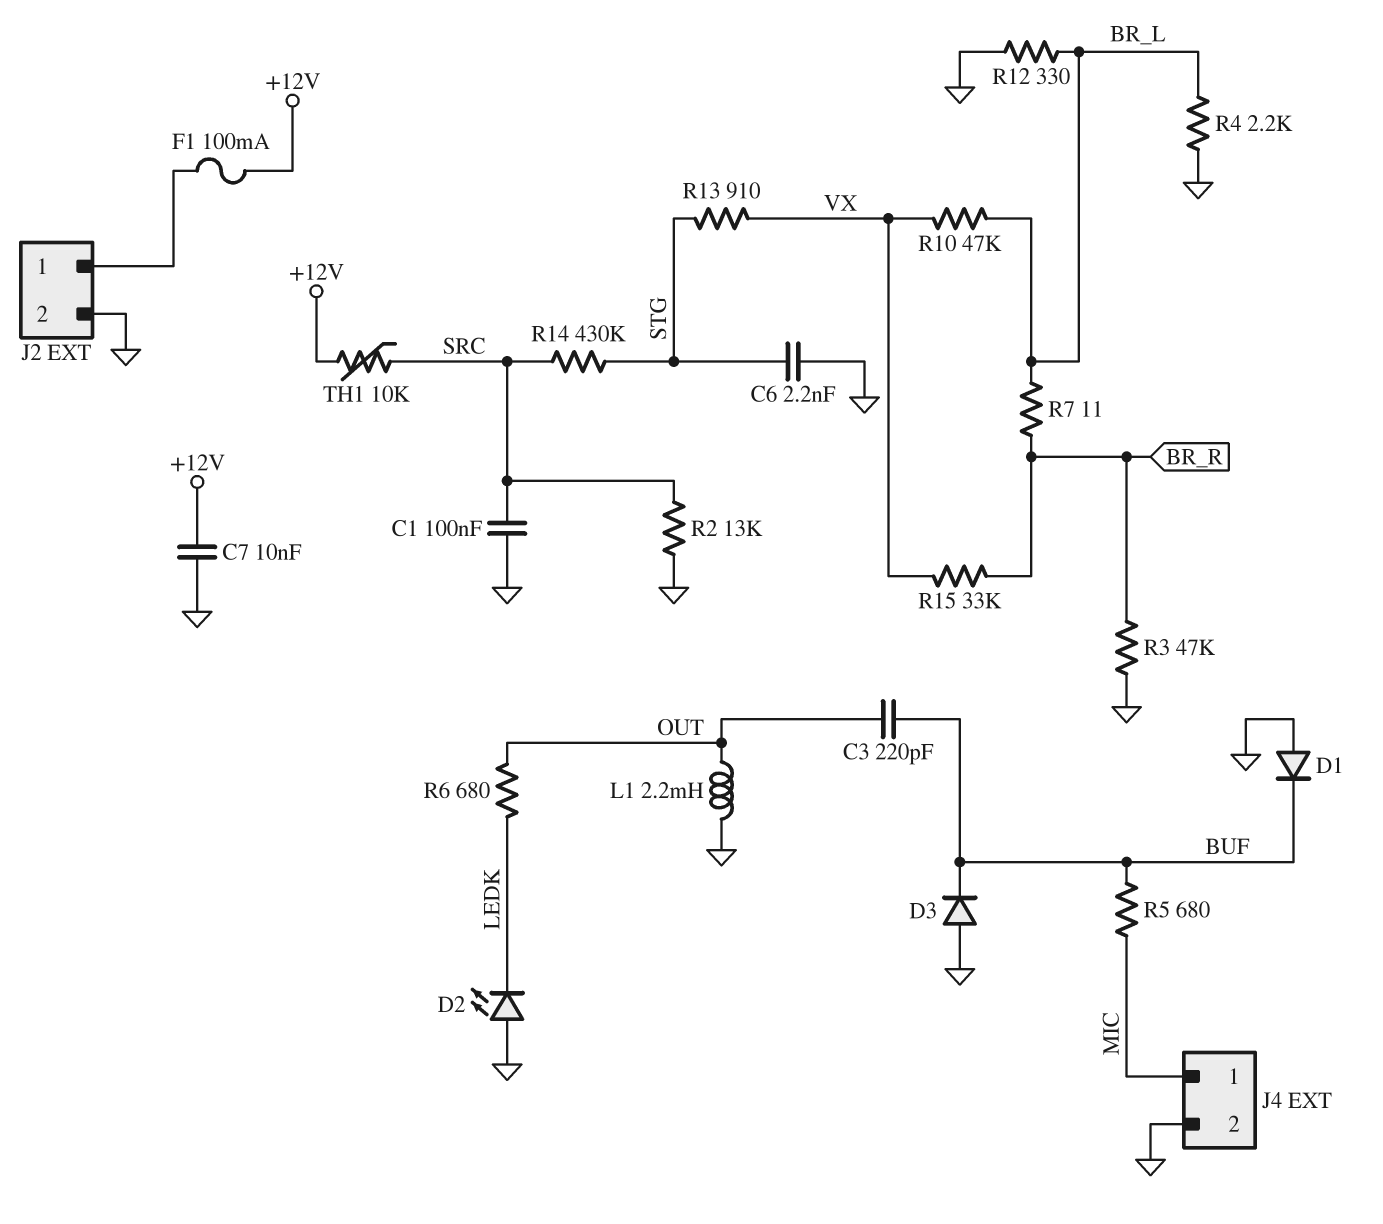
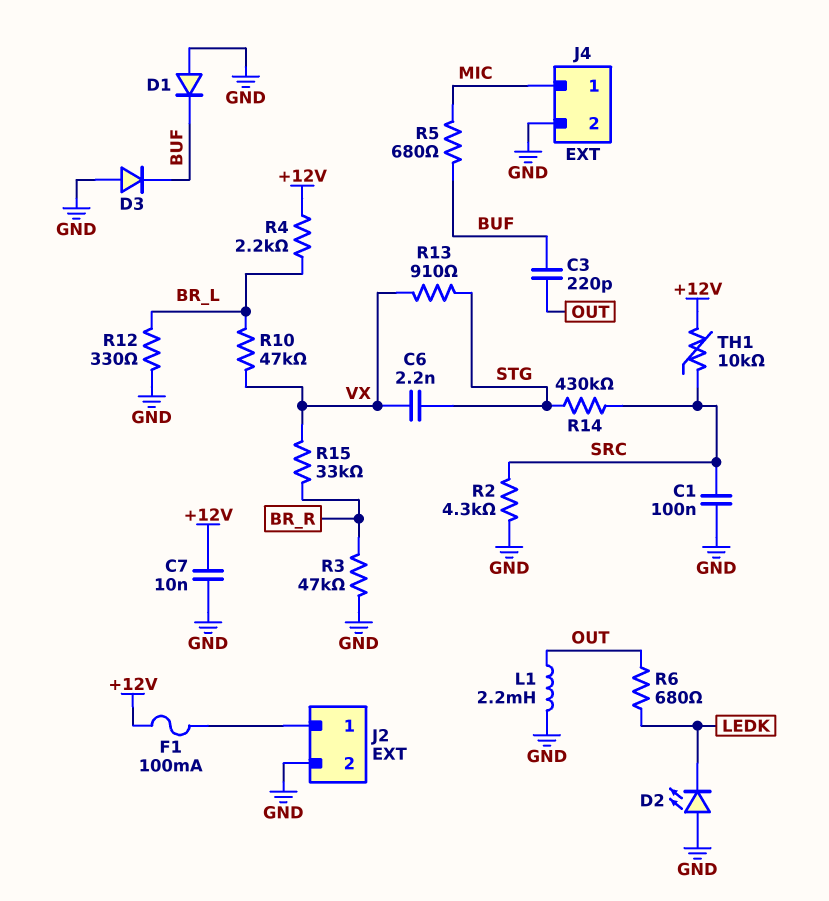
C6: 2.2nF (GND, STG) -> 2.2nF (STG, VX)
R2: 13k (GND, SRC) -> 4.3k (GND, SRC)
R4: 2.2k (BR_L, GND) -> 2.2k (+12V, BR_L)
R7: 11 (BR_L, BR_R) -> none

